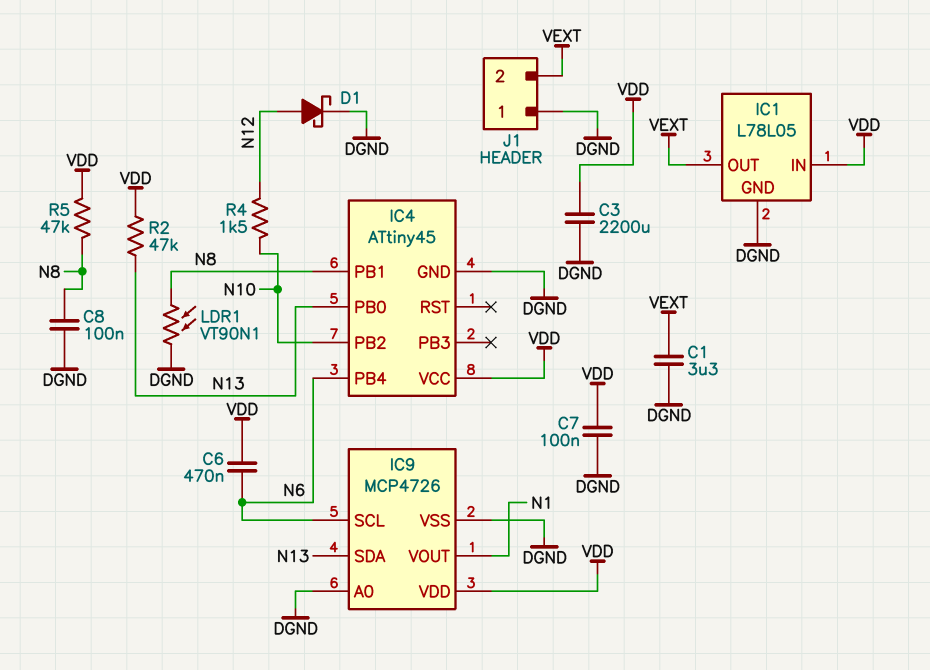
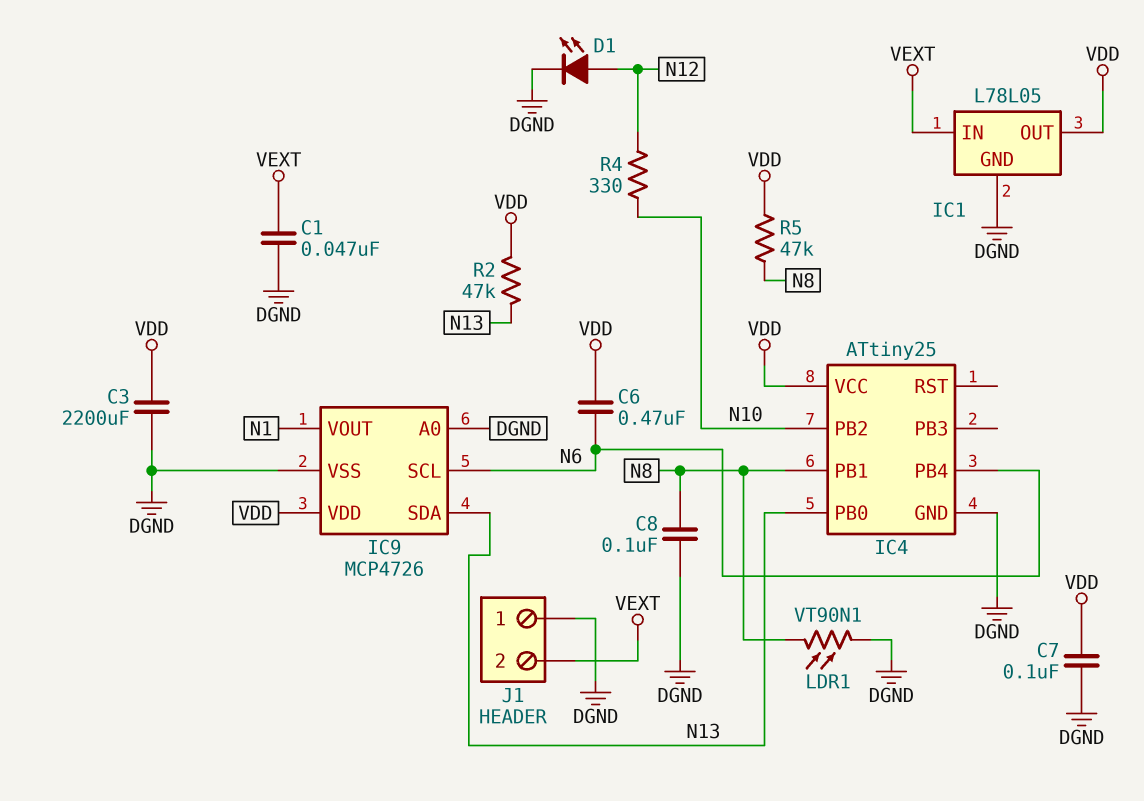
C1: 3.3uF (DGND, VEXT) -> 47nF (DGND, VEXT)
D1: schottky (A N12, K DGND) -> LED (A N12, K DGND)
IC1 pin IN: VDD -> VEXT
IC1 pin OUT: VEXT -> VDD
IC4: ATtiny45 -> ATtiny25
R4: 1.5k (N10, N12) -> 330 (N10, N12)

